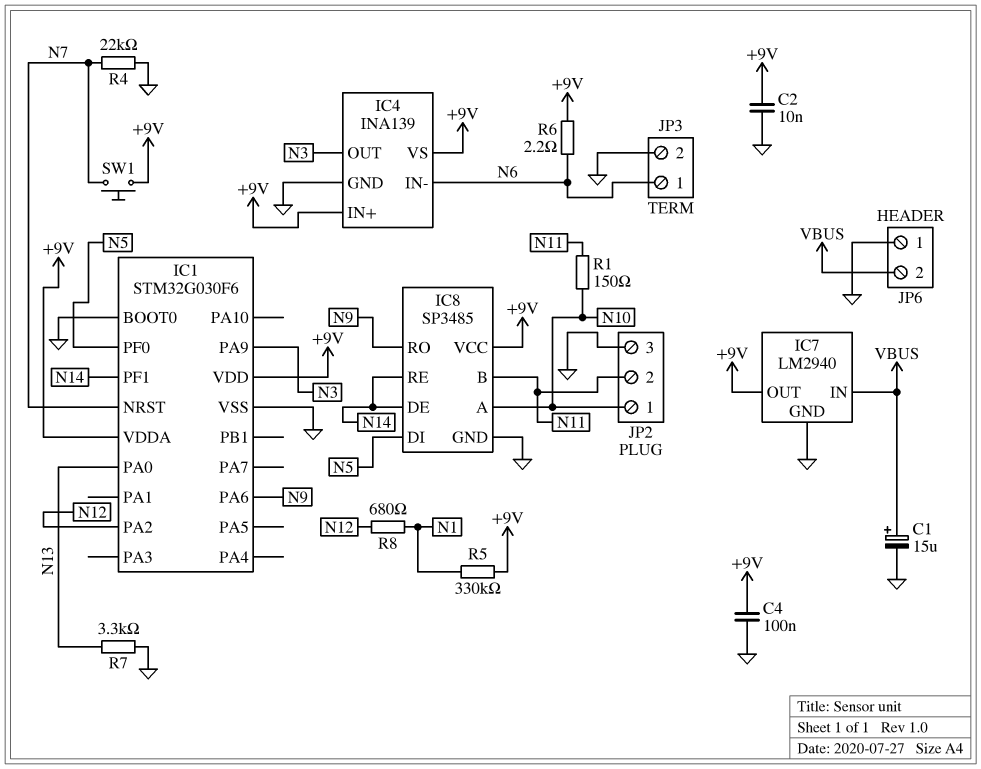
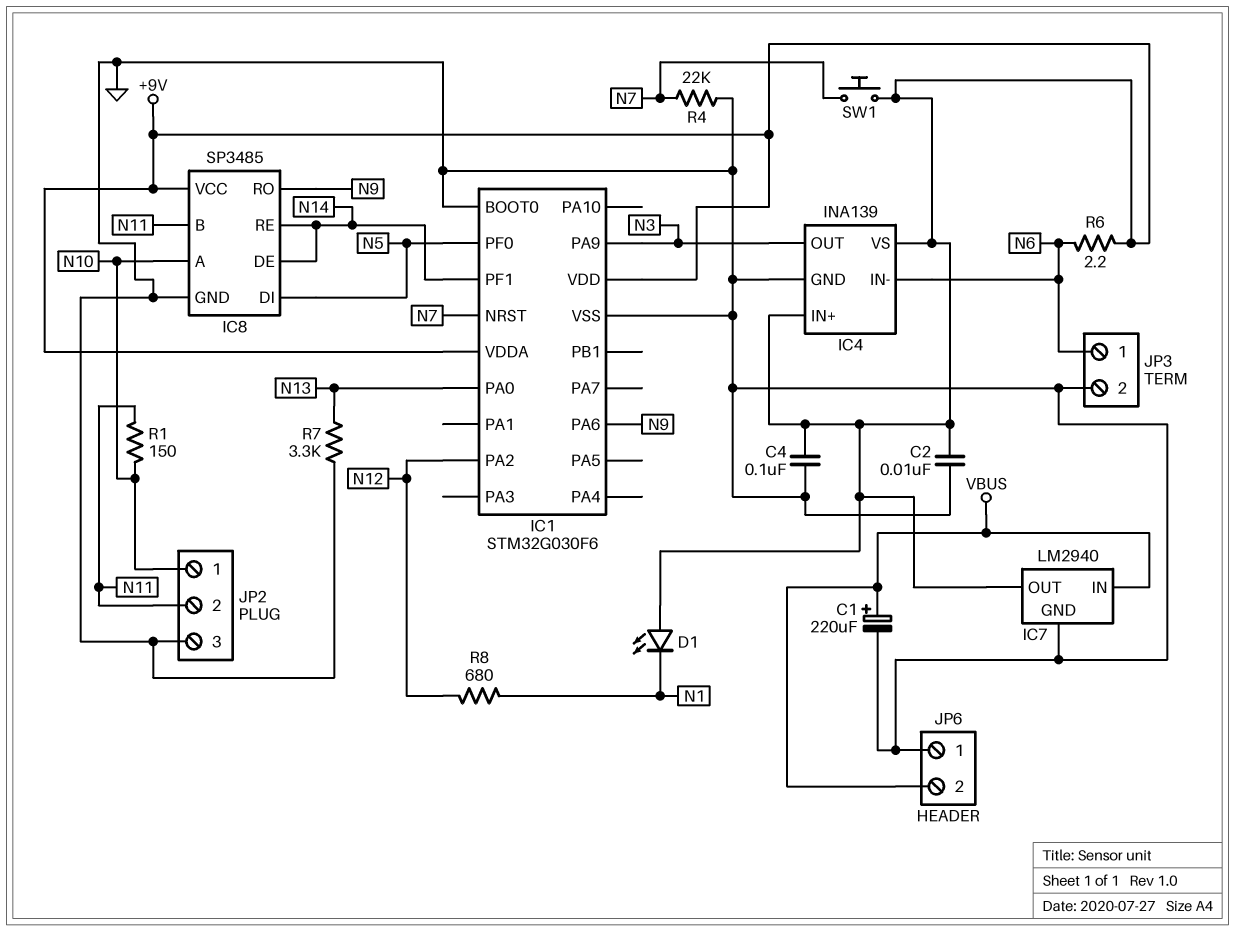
C1: 15uF (plus VBUS, minus GND) -> 220uF (plus VBUS, minus GND)
D1: none -> LED (A +9V, K N1)
R5: 330k (+9V, N1) -> none

